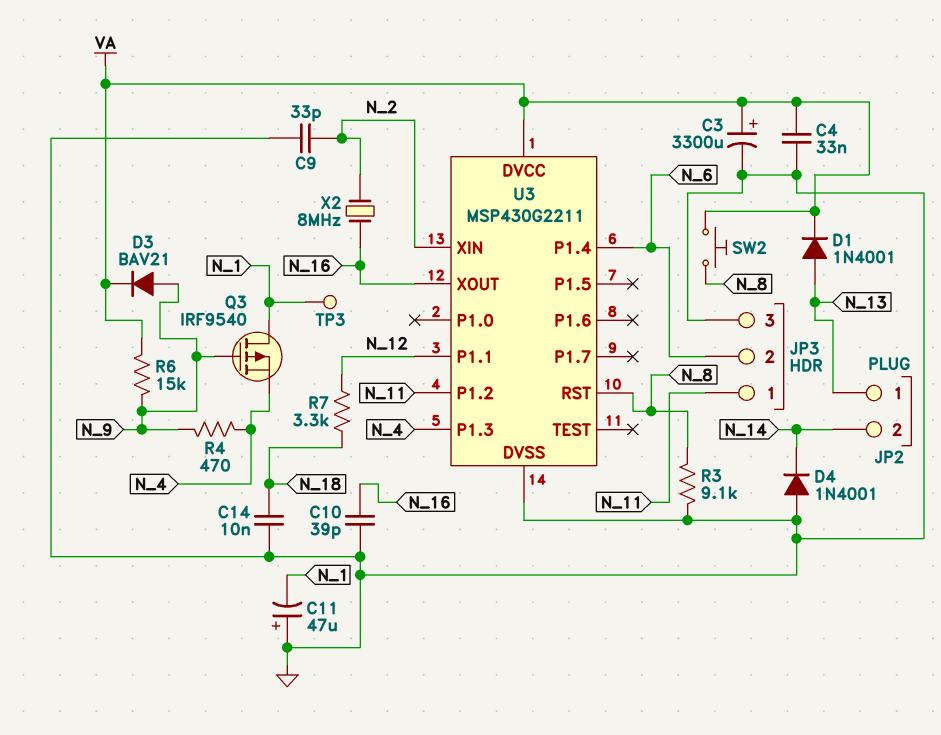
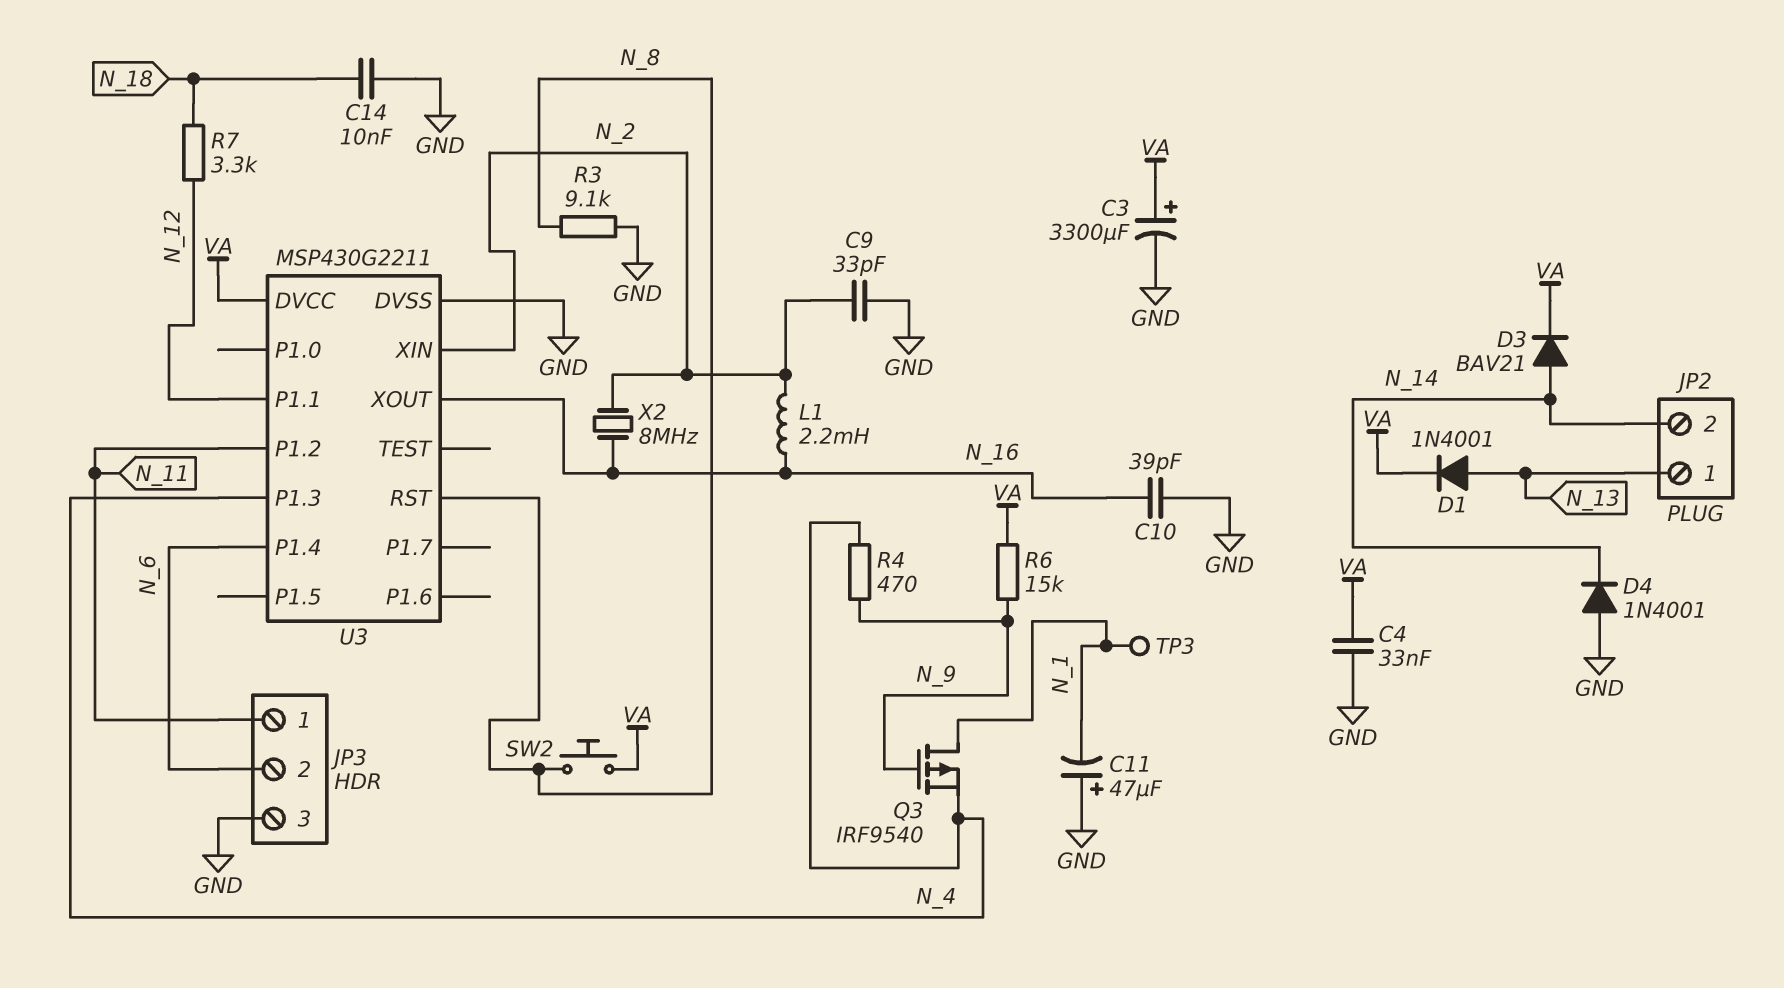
D3: diode BAV21 (A N_9, K VA) -> diode BAV21 (A N_14, K VA)
L1: none -> 2.2mH (N_2, N_16)

